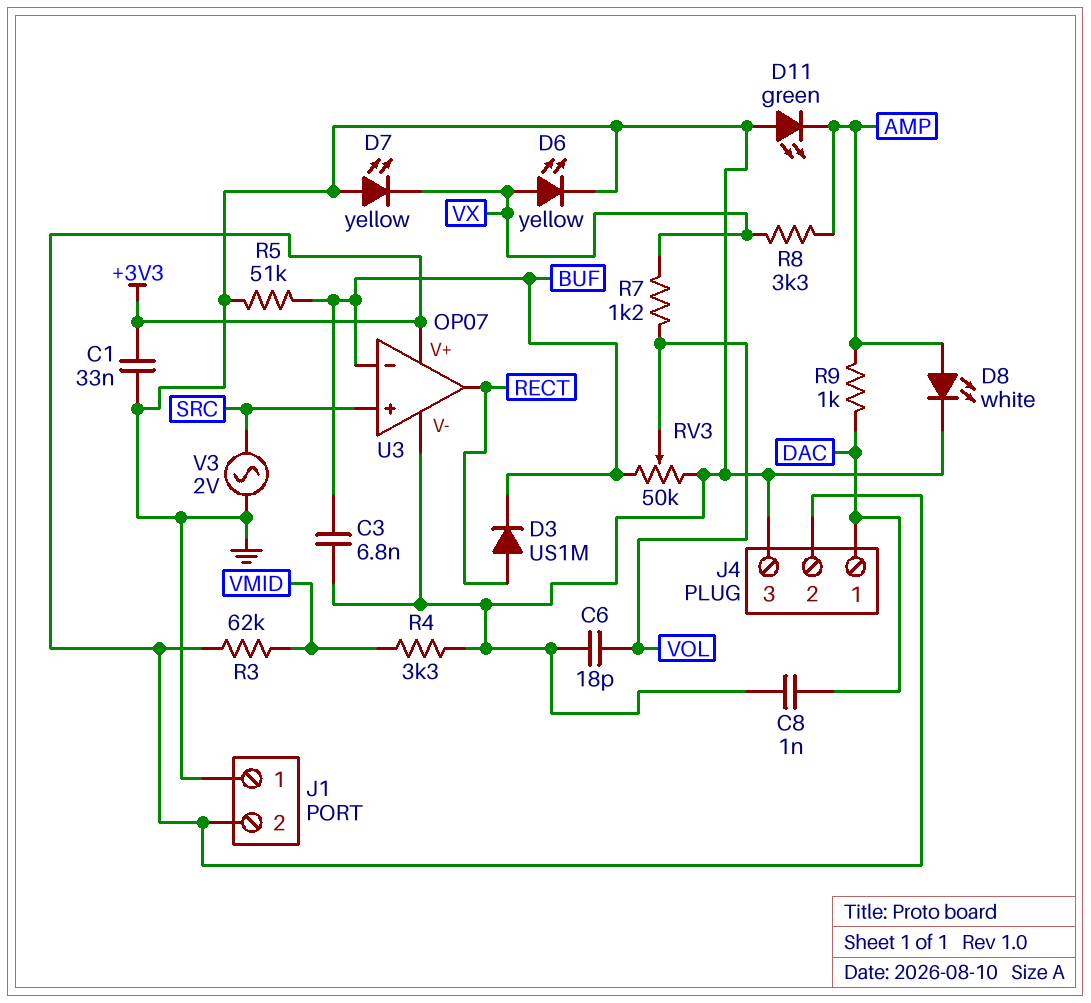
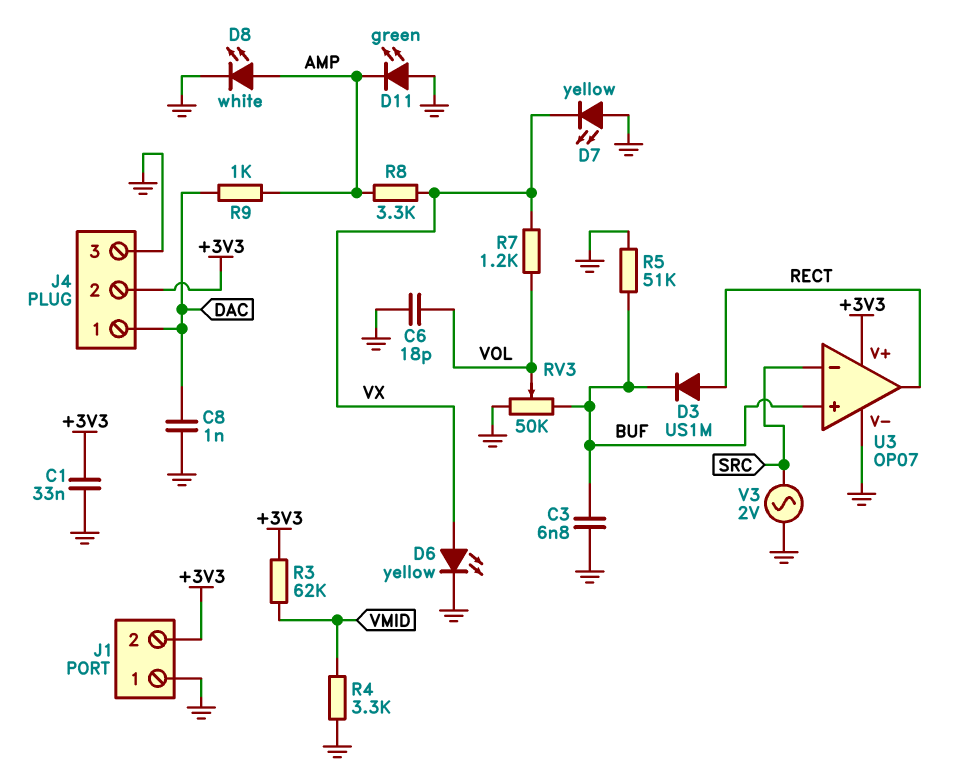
U3 pin in+: SRC -> BUF
U3 pin in-: BUF -> SRC

